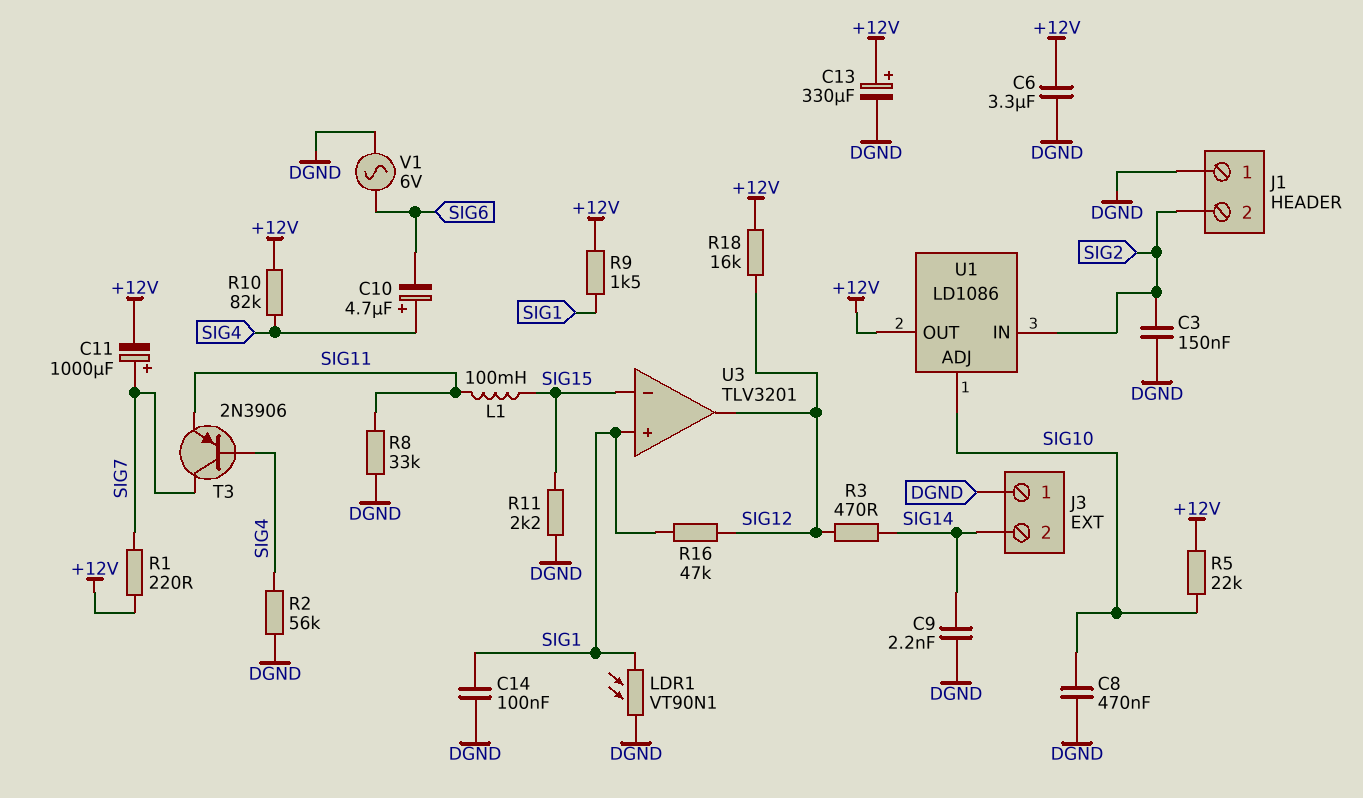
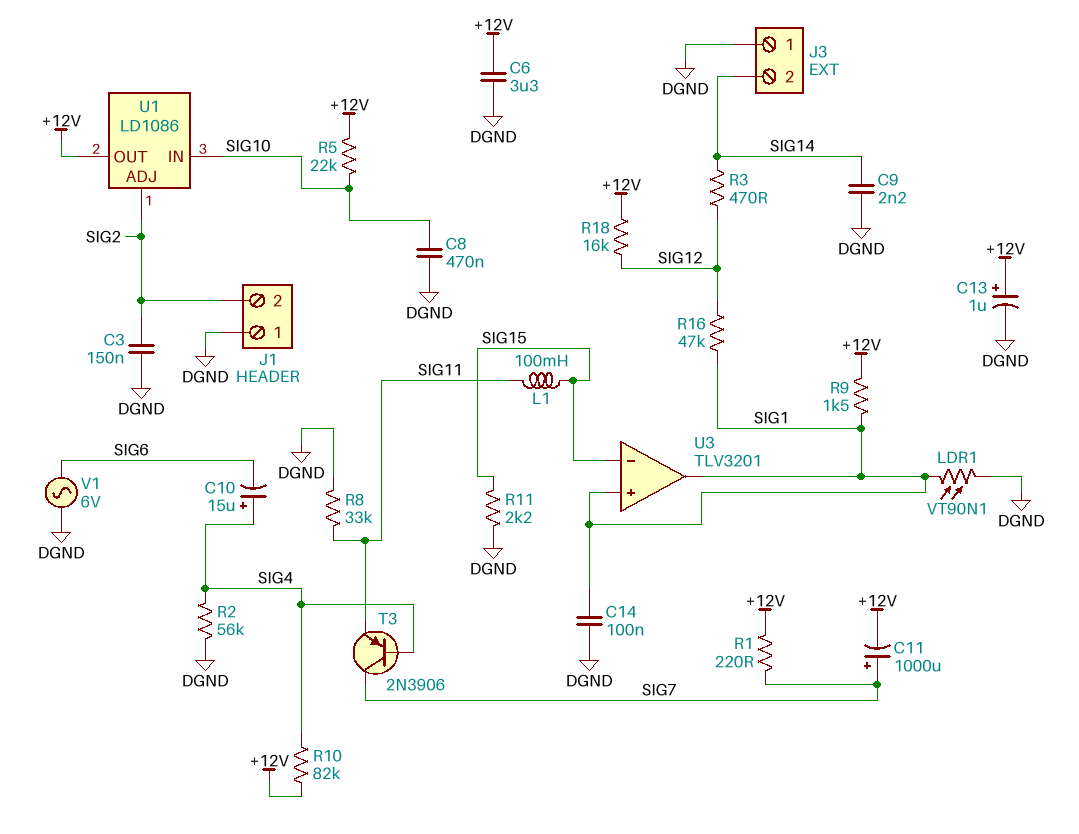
C10: 4.7uF (plus SIG4, minus SIG6) -> 15uF (plus SIG4, minus SIG6)
C13: 330uF (plus +12V, minus DGND) -> 1uF (plus +12V, minus DGND)
U1 pin ADJ: SIG10 -> SIG2
U1 pin IN: SIG2 -> SIG10
U3 pin out: SIG12 -> SIG1

